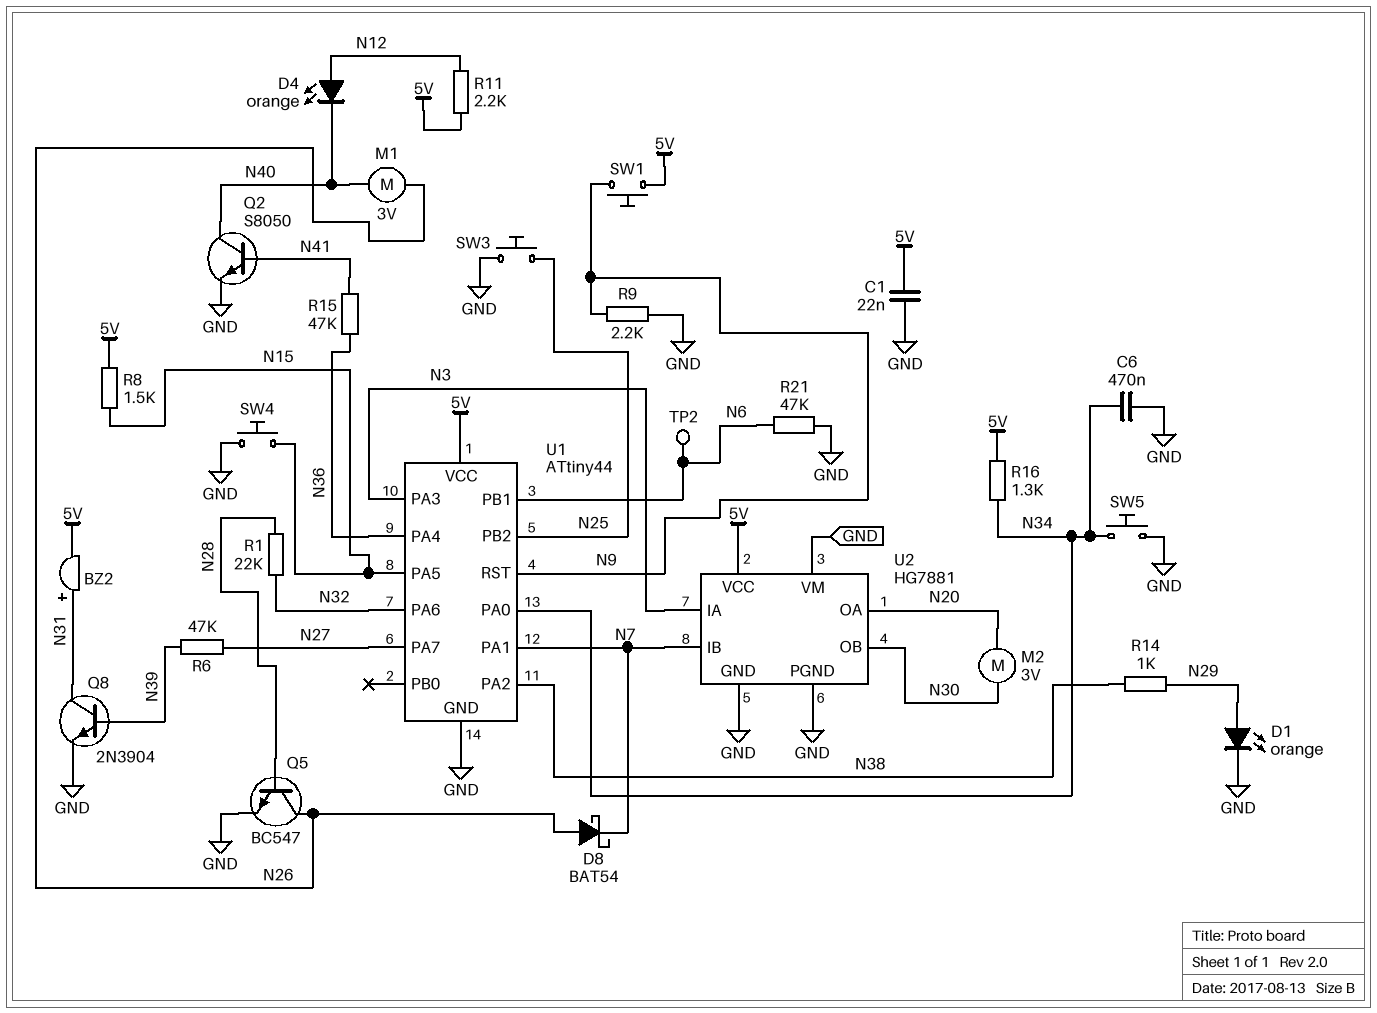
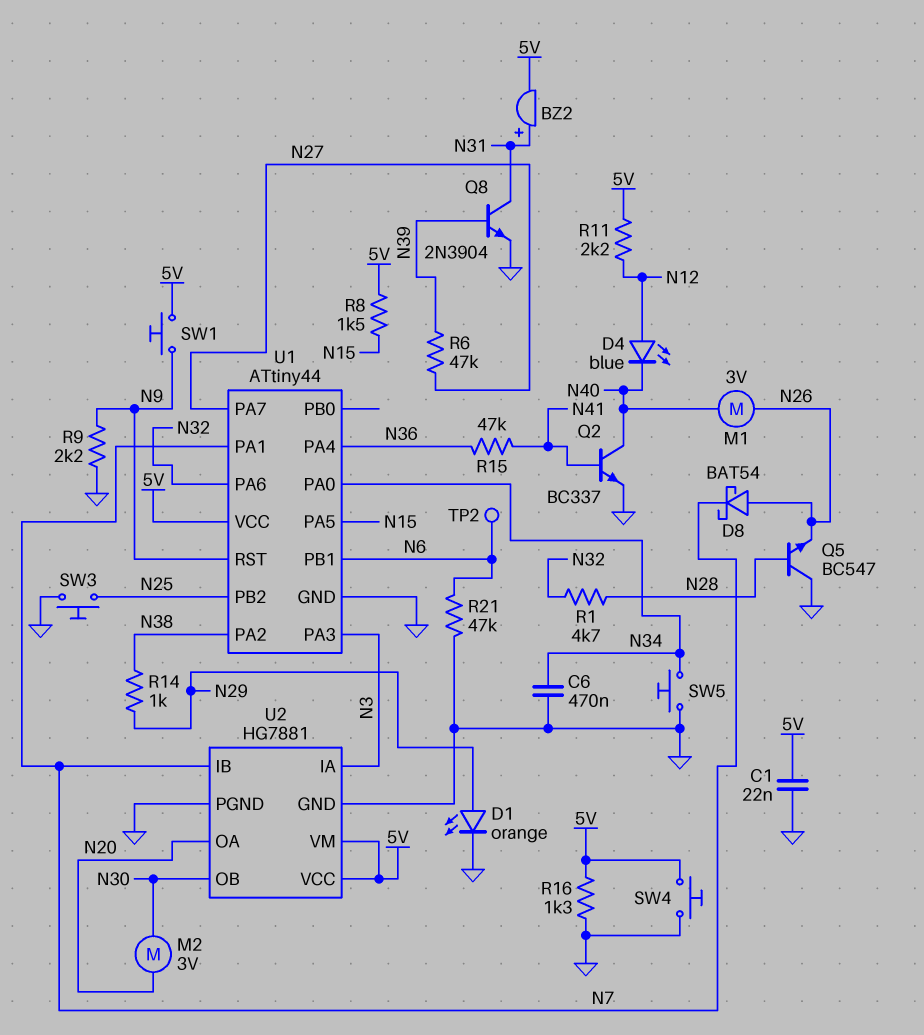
D4: LED orange (A N12, K N40) -> LED blue (A N12, K N40)
Q2: NPN S8050 (B N41, C N40, E GND) -> NPN BC337 (B N41, C N40, E GND)
Q5: NPN BC547 (B N28, C N26, E GND) -> NPN BC547 (B N28, C GND, E N26)
R1: 22k (N28, N32) -> 4.7k (N28, N32)
R16: 1.3k (5V, N34) -> 1.3k (5V, GND)
SW4: button (GND, N15) -> button (5V, GND)
U2 pin VM: GND -> 5V

